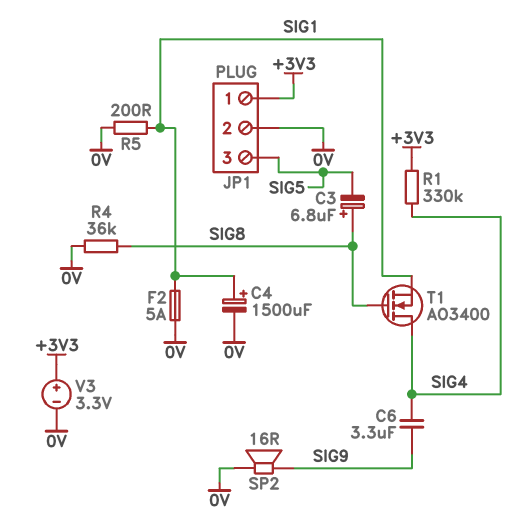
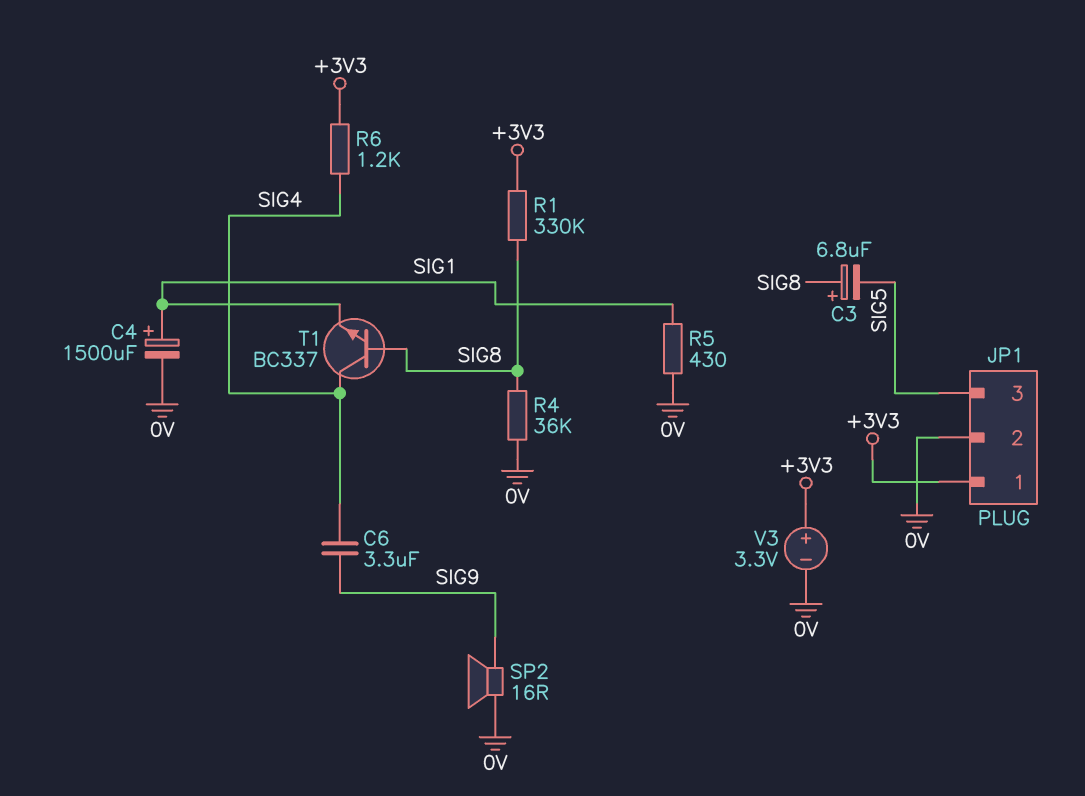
F2: 5A (0V, SIG1) -> none
R1: 330k (+3V3, SIG4) -> 330k (+3V3, SIG8)
R5: 200 (0V, SIG1) -> 430 (0V, SIG1)
R6: none -> 1.2k (+3V3, SIG4)
T1: NMOS AO3400 (G SIG8, D SIG4, S SIG1) -> NPN BC337 (B SIG8, C SIG4, E SIG1)

